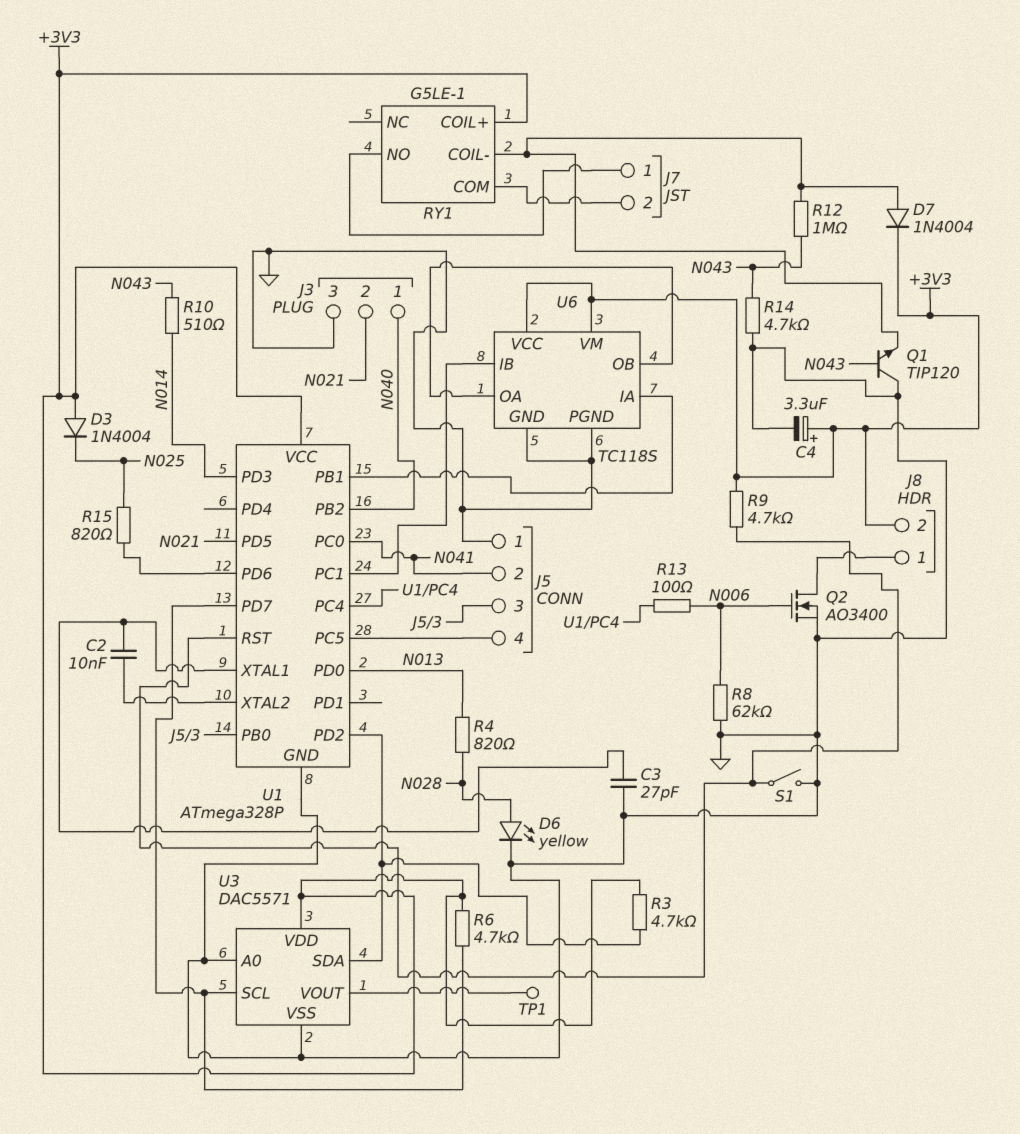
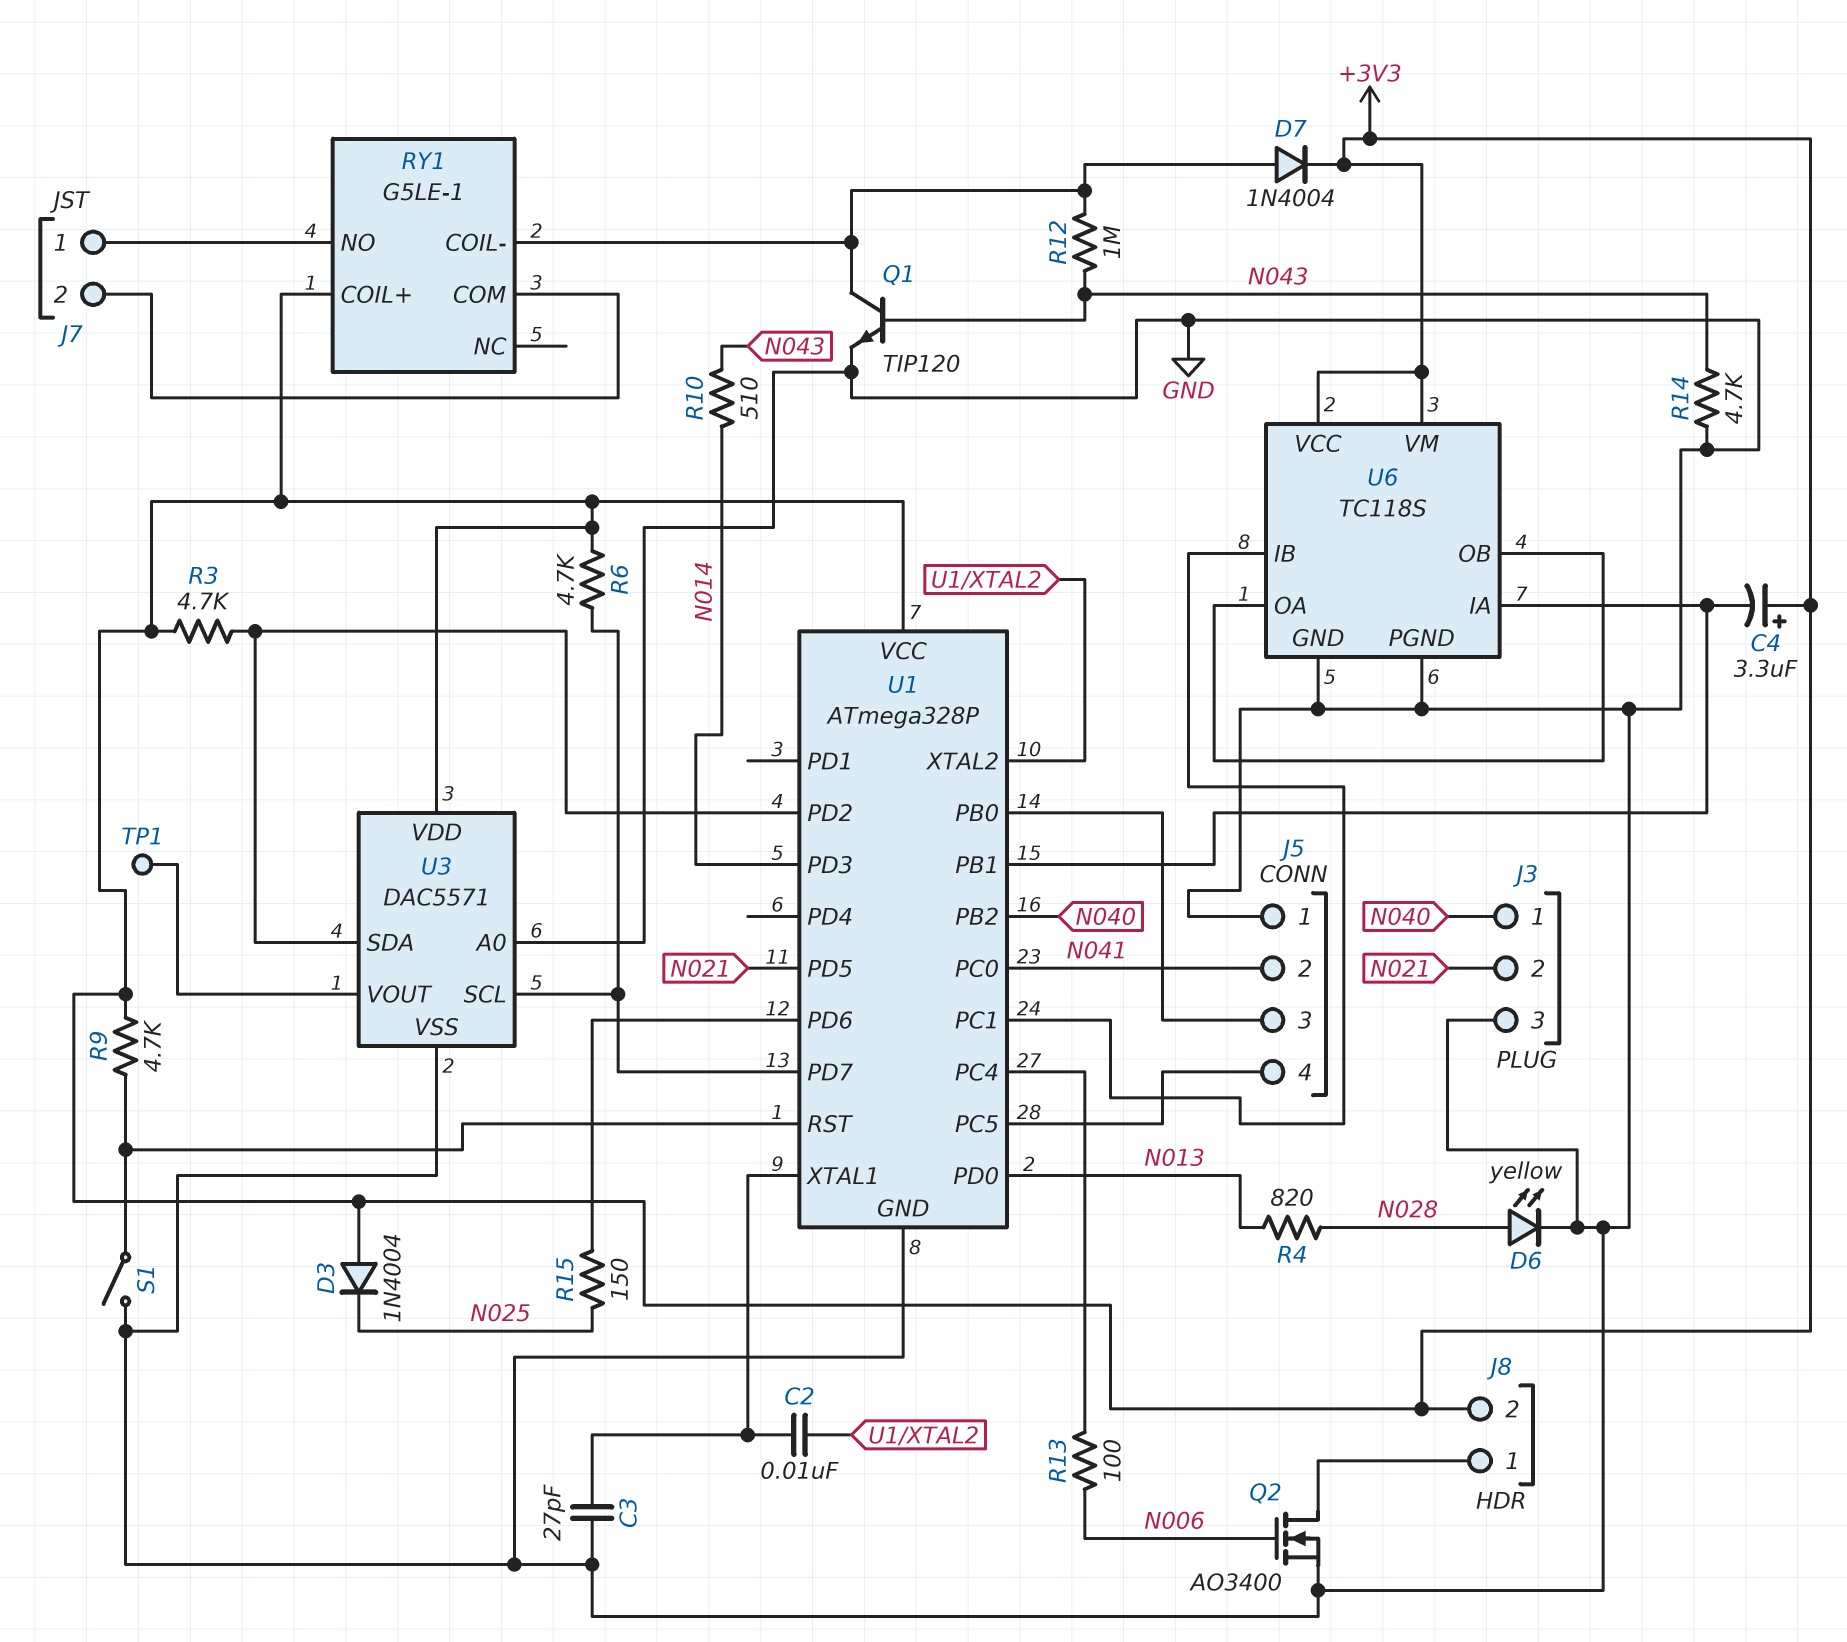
C4: 3.3uF (plus +3V3, minus GND) -> 3.3uF (plus +3V3, minus U1/PB1)
Q1: NPN TIP120 (B N043, C GND, E RY1/COIL-) -> NPN TIP120 (B N043, C RY1/COIL-, E GND)
R8: 62k (GND, N006) -> none
R15: 820 (N025, U1/PD6) -> 150 (N025, U1/PD6)

